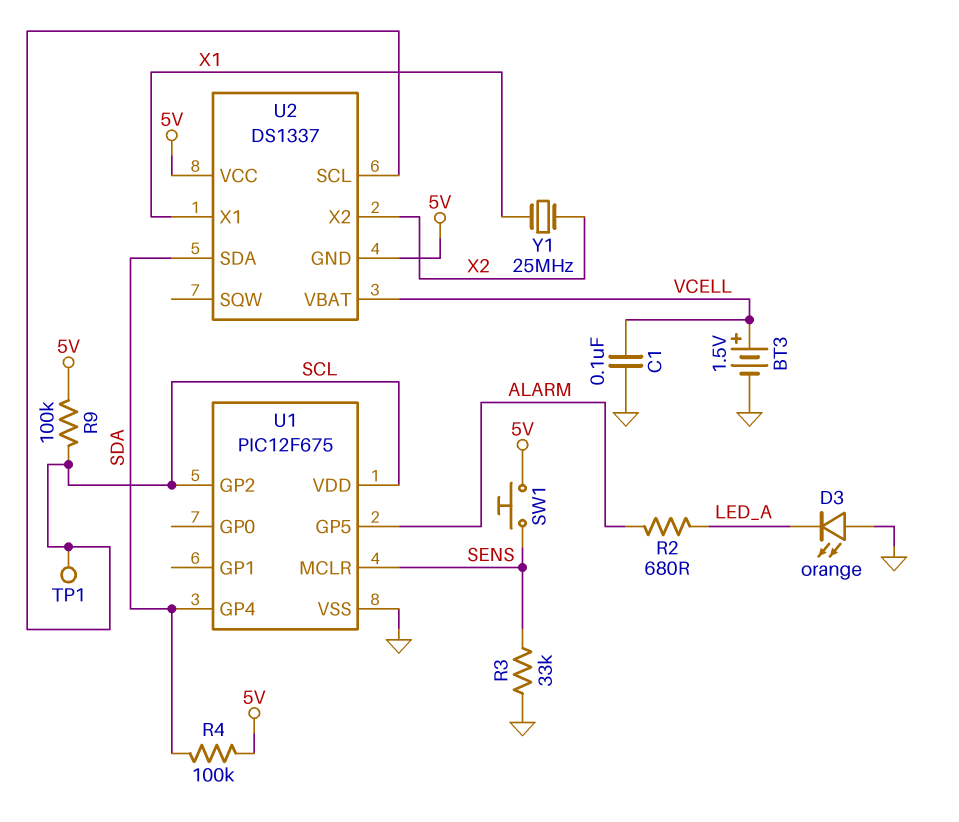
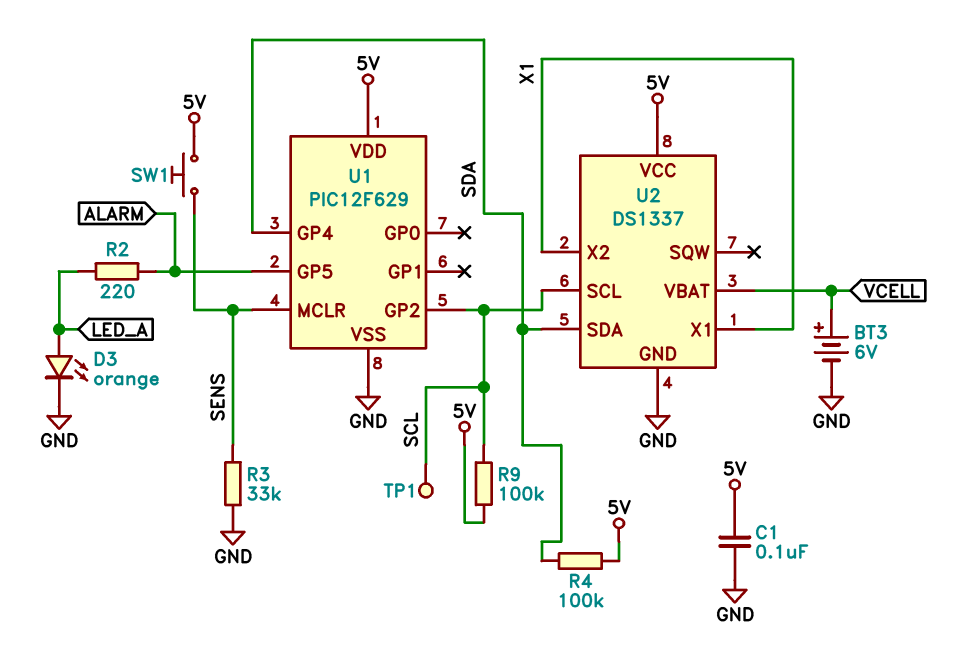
BT3: 1.5V (plus VCELL, minus GND) -> 6V (plus VCELL, minus GND)
C1: 100nF (GND, VCELL) -> 100nF (5V, GND)
D3: LED orange (A GND, K LED_A) -> LED orange (A LED_A, K GND)
R2: 680 (ALARM, LED_A) -> 220 (ALARM, LED_A)
U1: PIC12F675 -> PIC12F629
U1 pin VDD: SCL -> 5V
U2 pin GND: 5V -> GND
U2 pin X2: X2 -> X1
Y1: 25MHz (X1, X2) -> none

